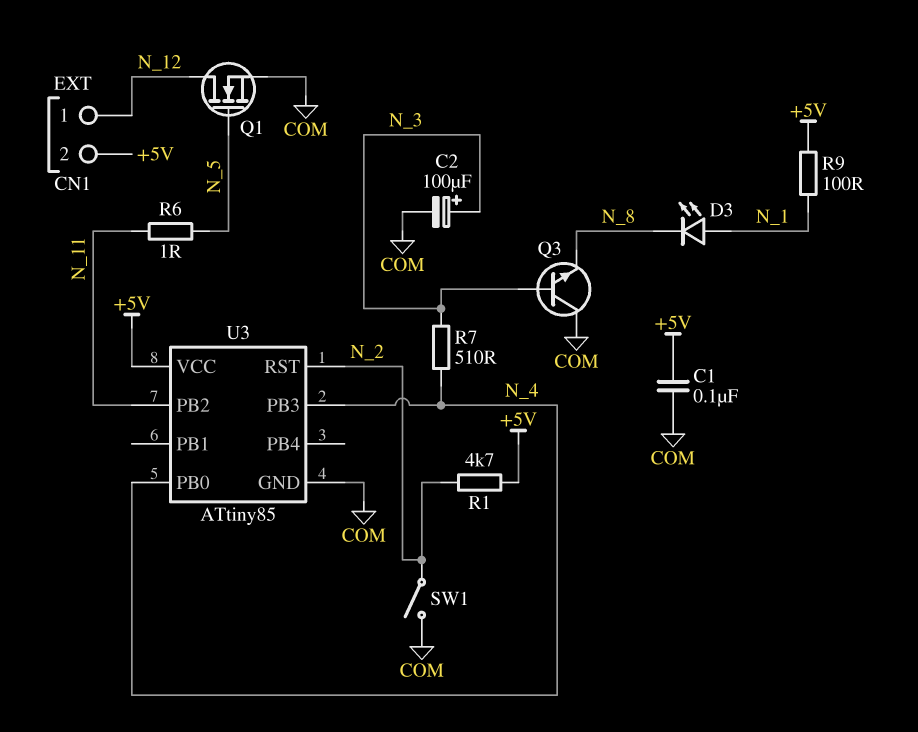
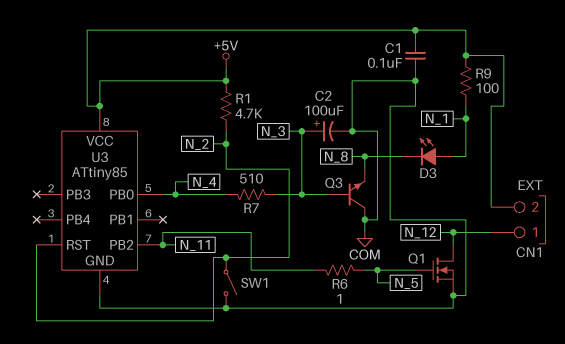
U3 pin PB3: N_4 -> none

